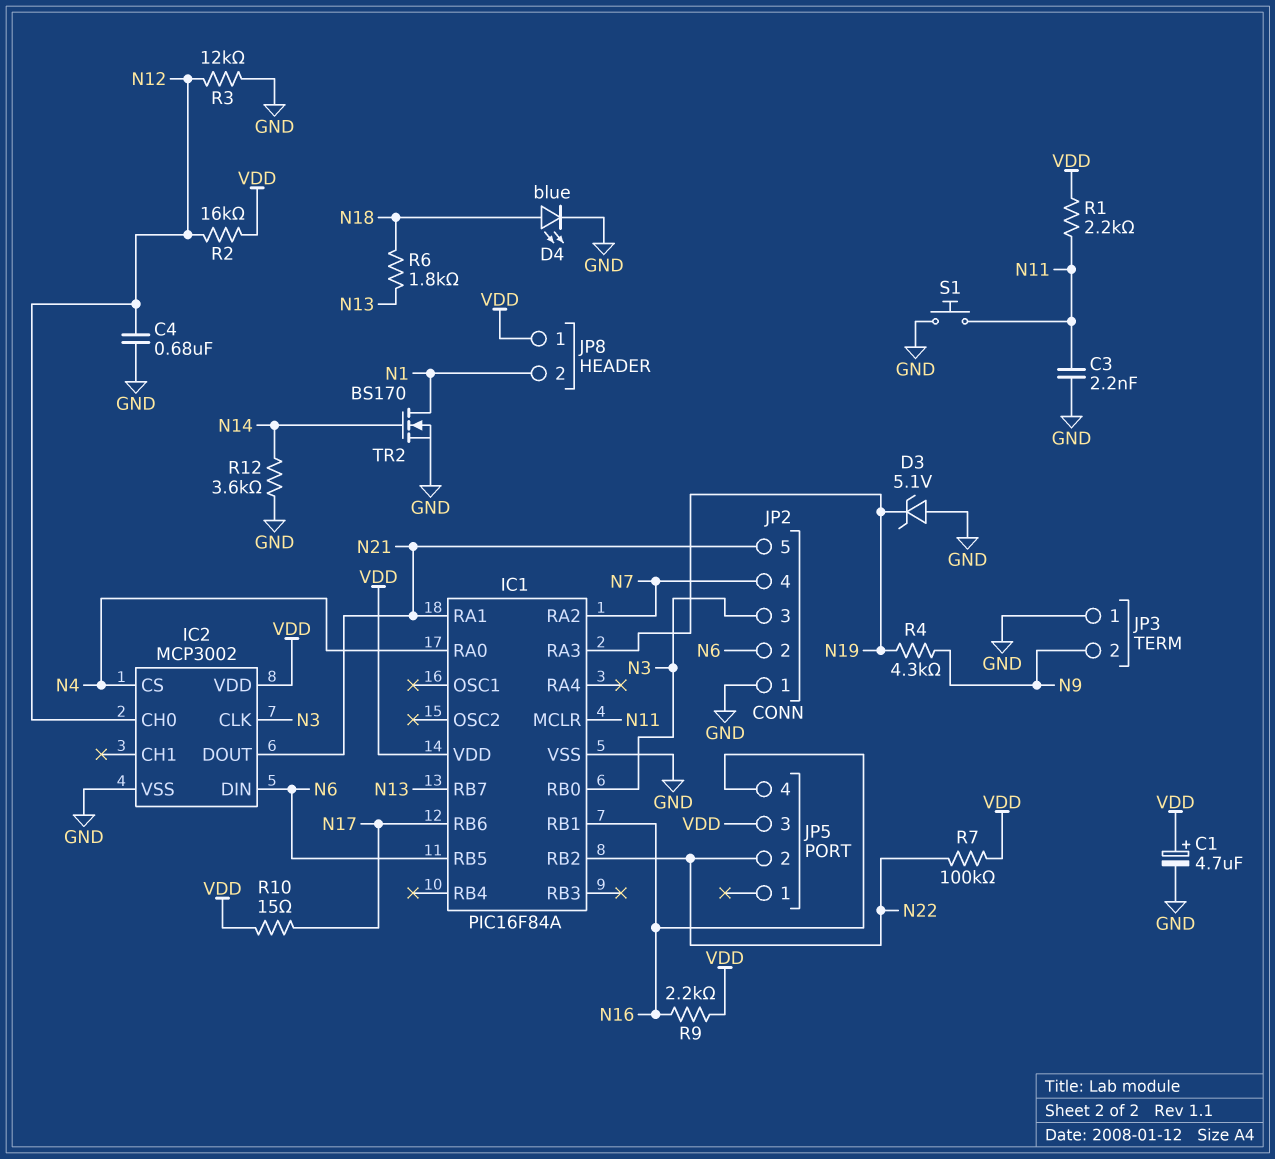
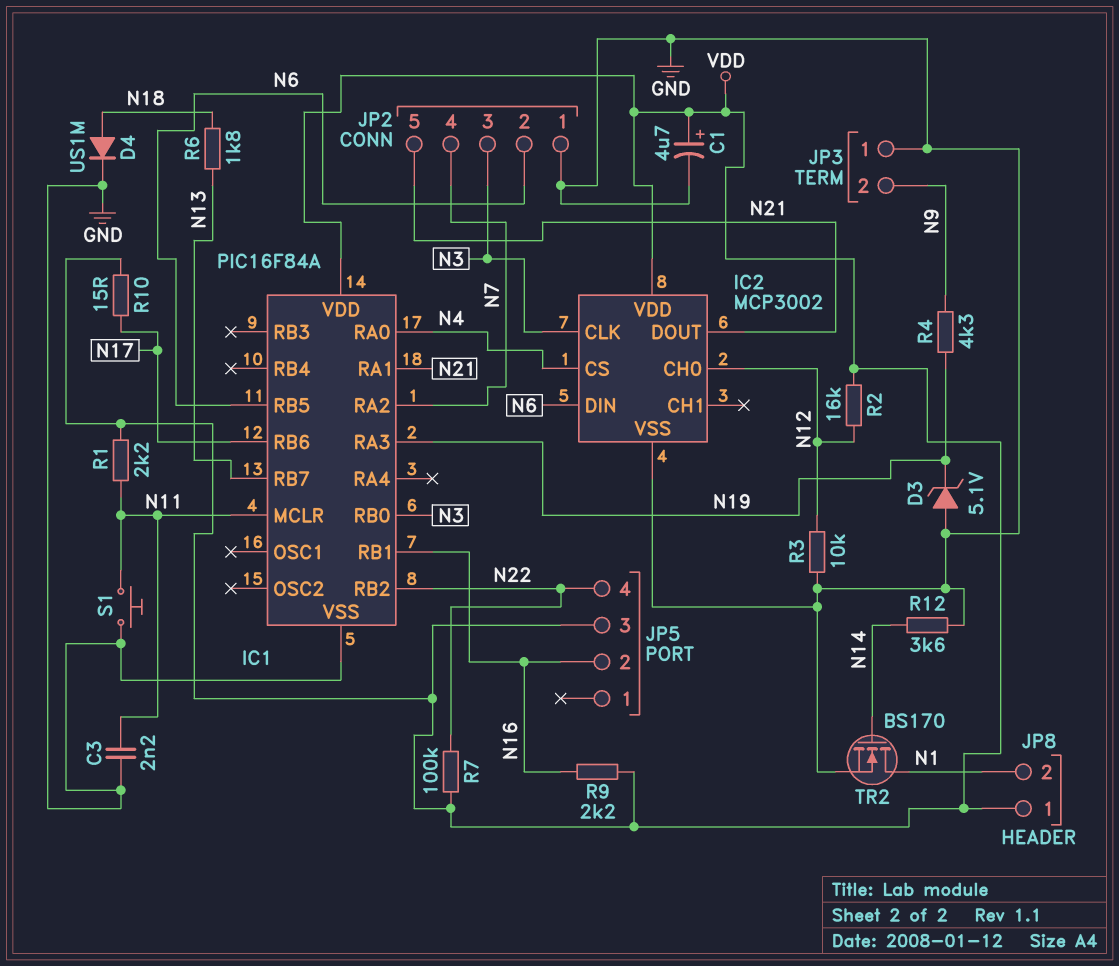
C4: 680nF (GND, N12) -> none
D4: LED blue (A N18, K GND) -> diode US1M (A N18, K GND)
JP5 pin 2: N22 -> N16
JP5 pin 4: N16 -> N22
R3: 12k (GND, N12) -> 10k (GND, N12)

